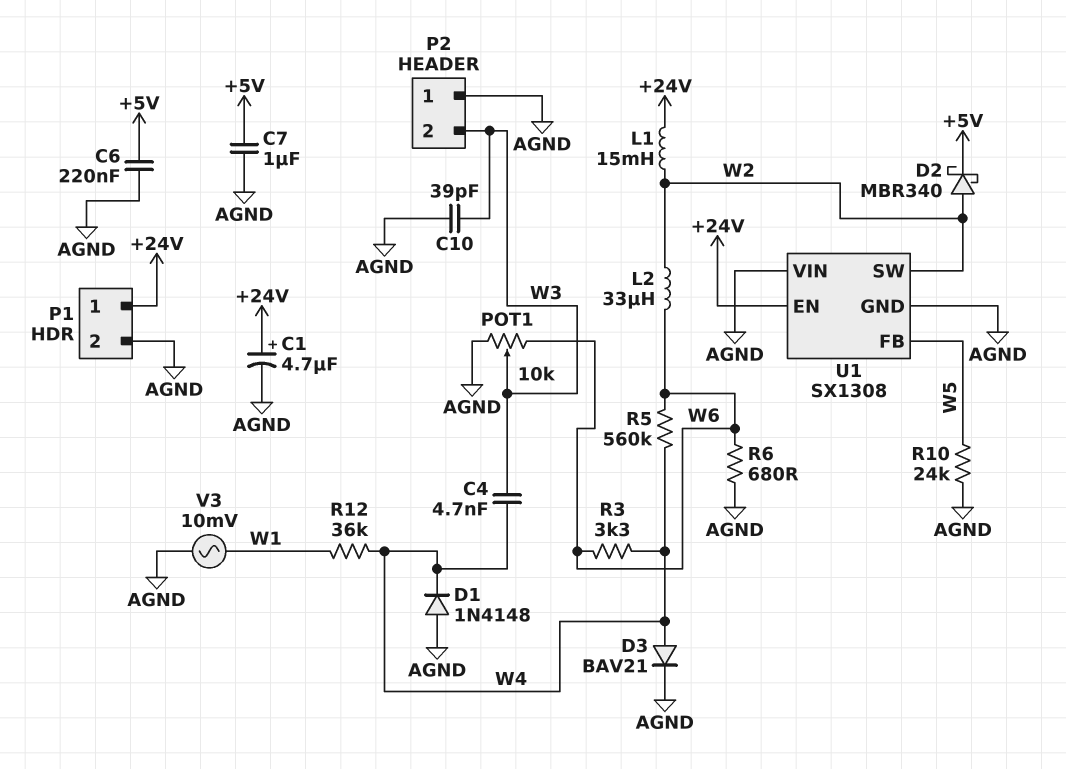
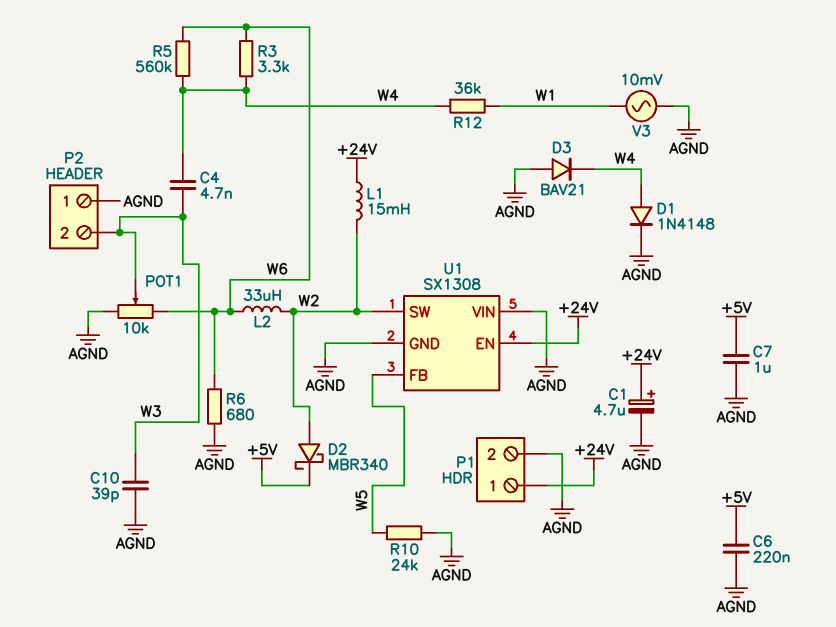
D1: diode 1N4148 (A AGND, K W4) -> diode 1N4148 (A W4, K AGND)
D3: diode BAV21 (A W4, K AGND) -> diode BAV21 (A AGND, K W4)

